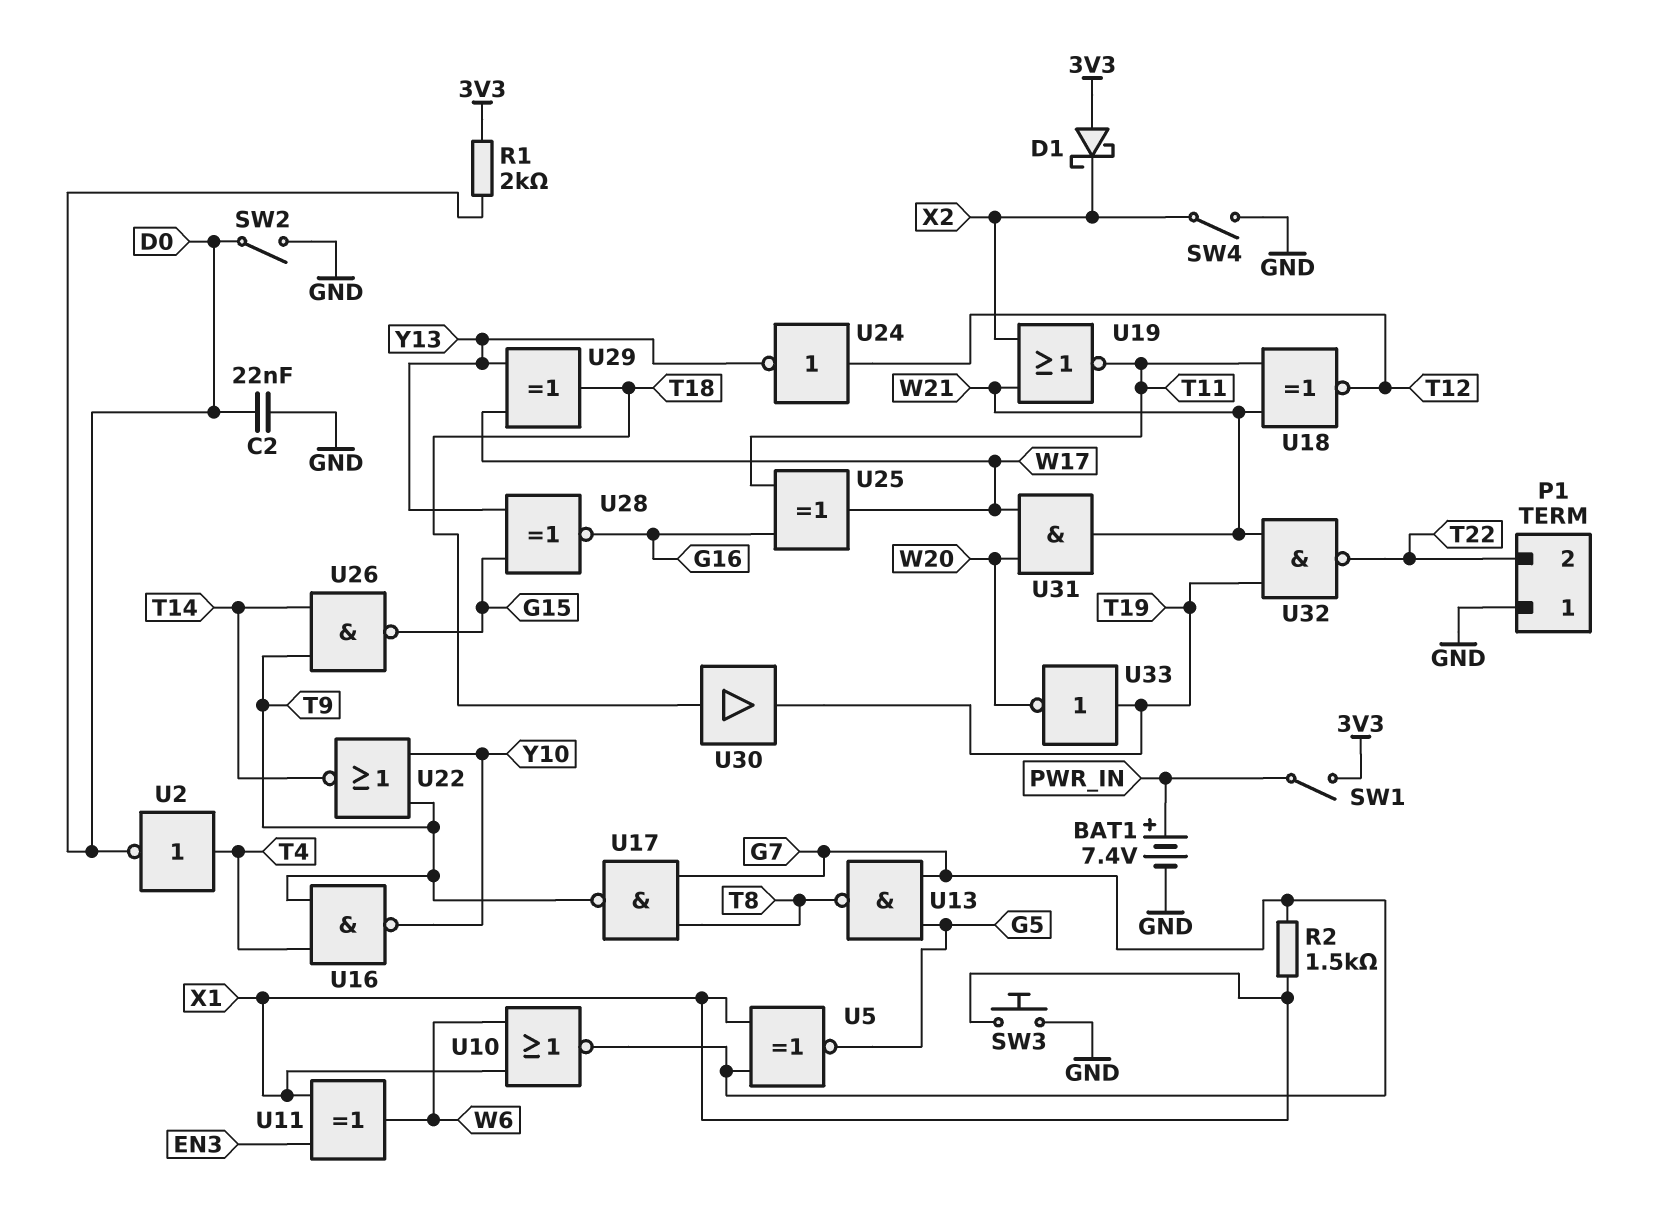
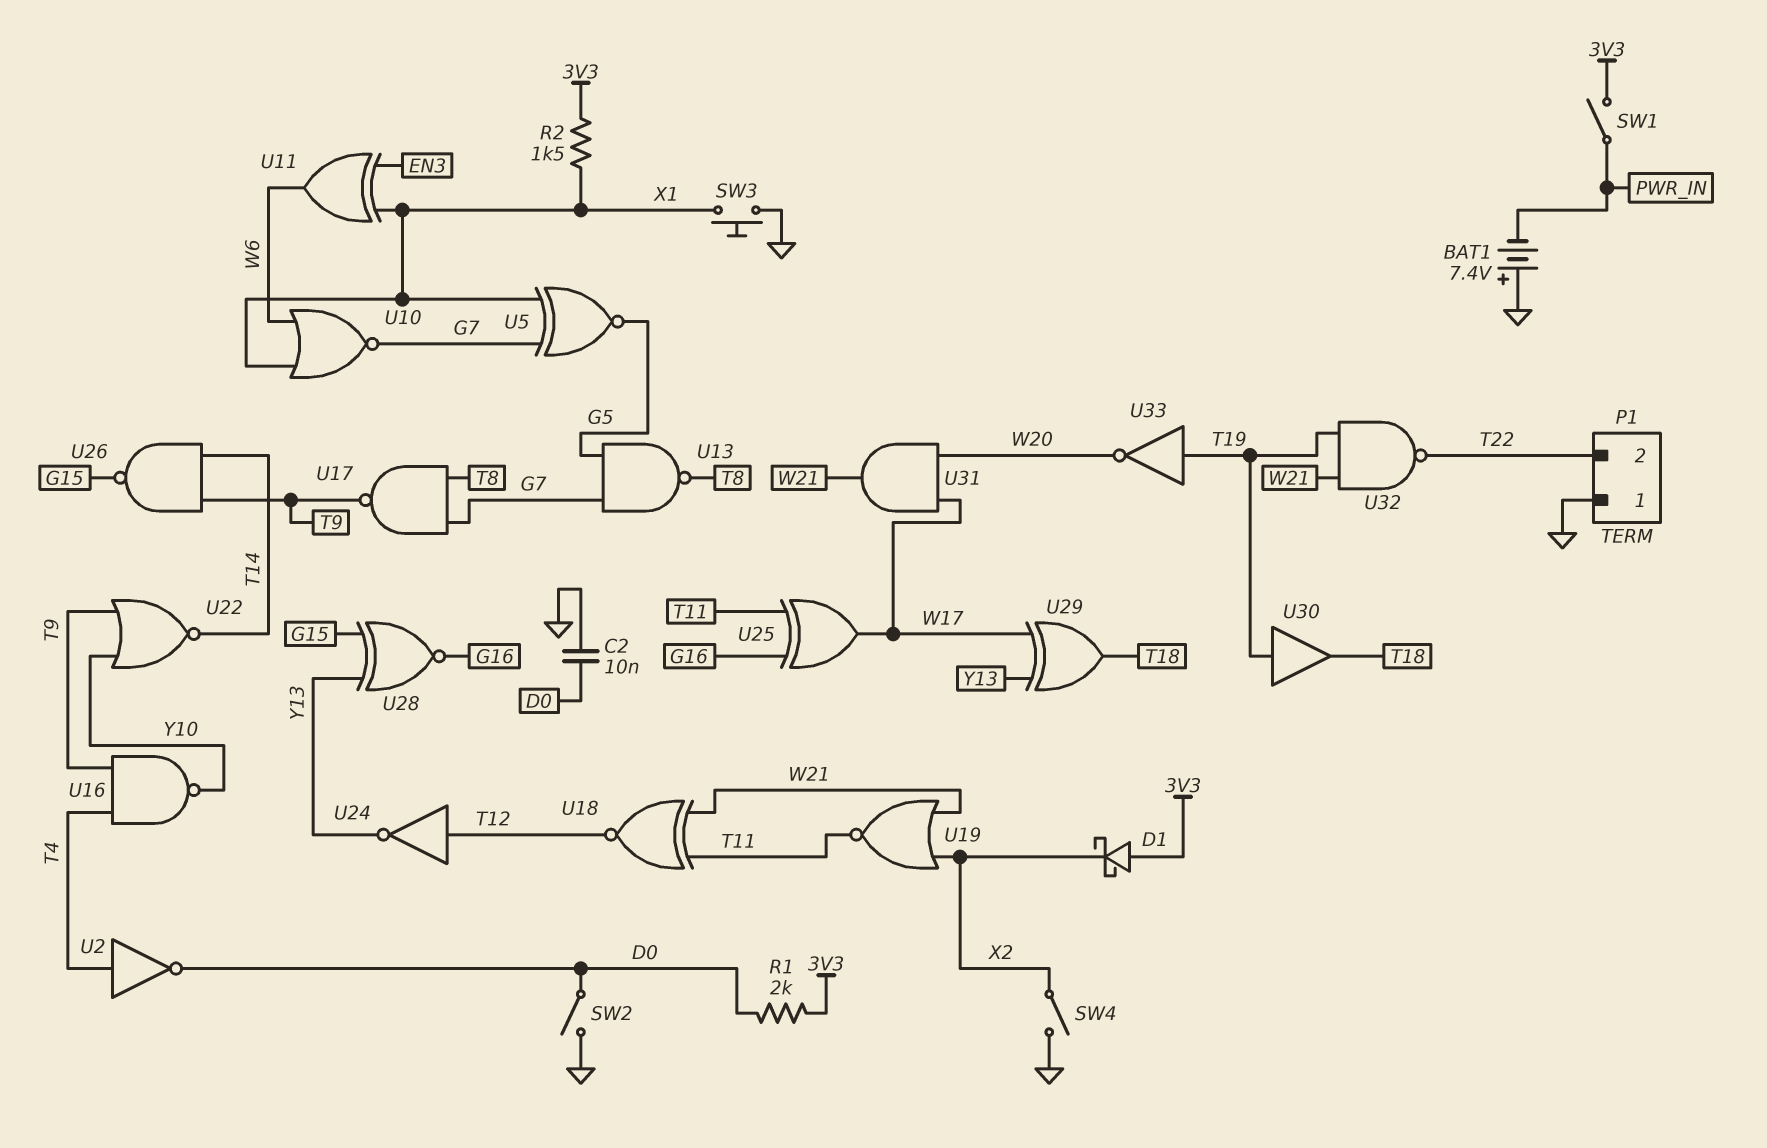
BAT1: 7.4V (plus PWR_IN, minus GND) -> 7.4V (plus GND, minus PWR_IN)
C2: 22nF (D0, GND) -> 10nF (D0, GND)
R2: 1.5k (G7, X1) -> 1.5k (3V3, X1)
U30: buffer (in T18, out T19) -> buffer (in T19, out T18)

